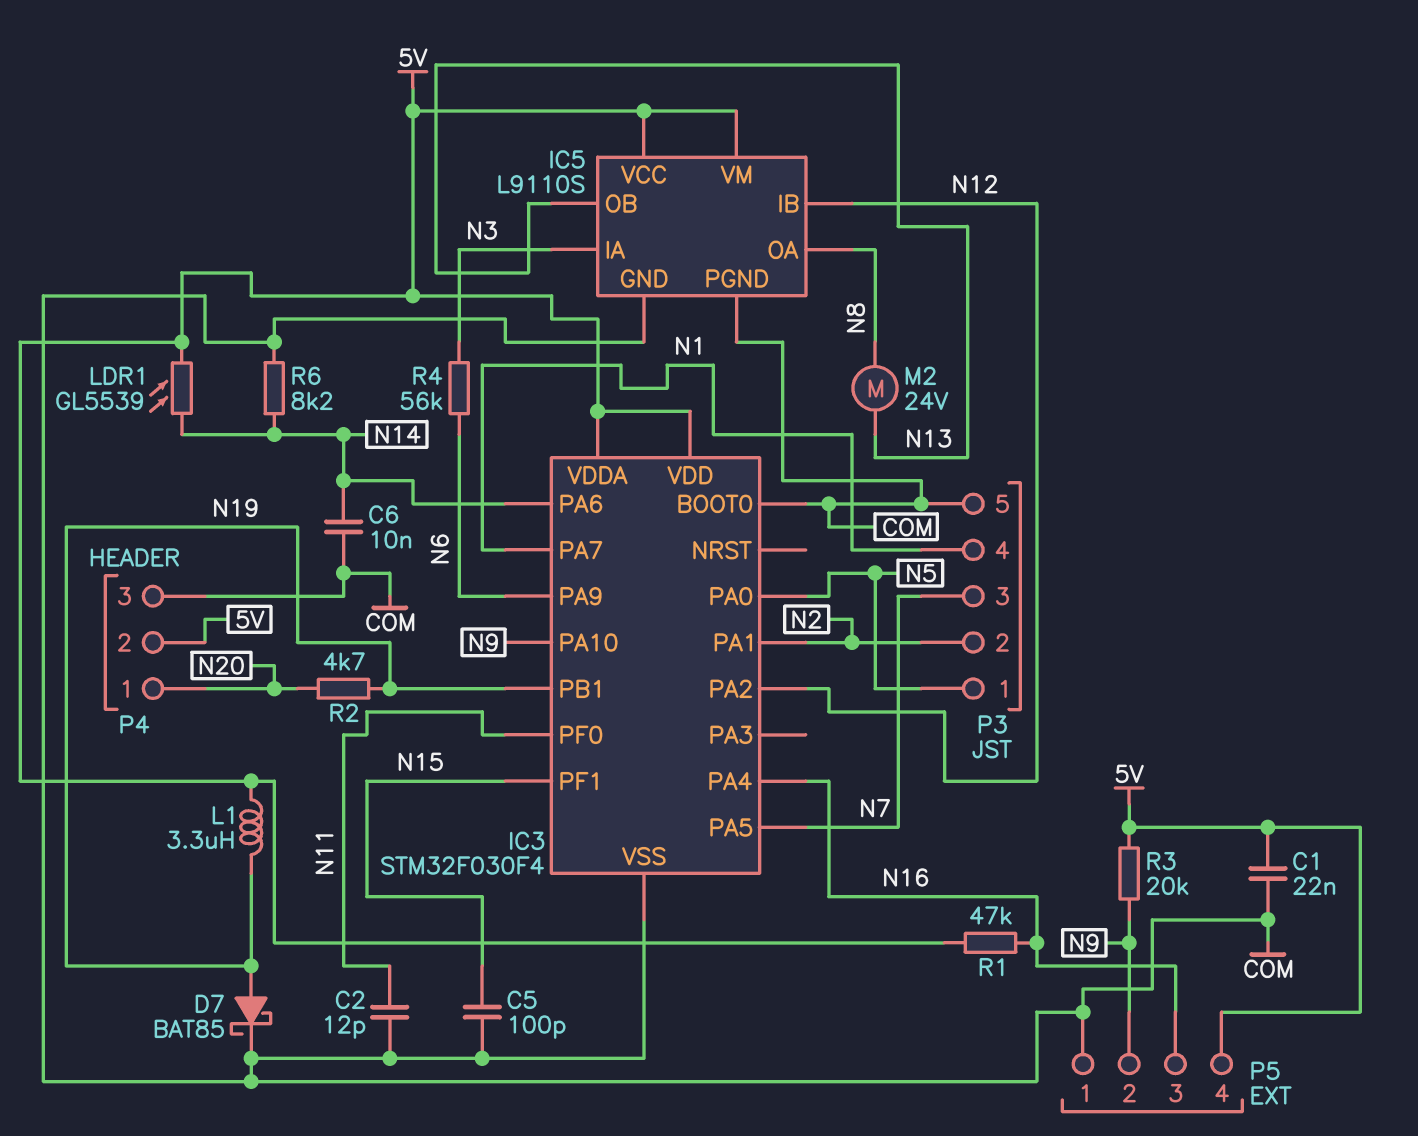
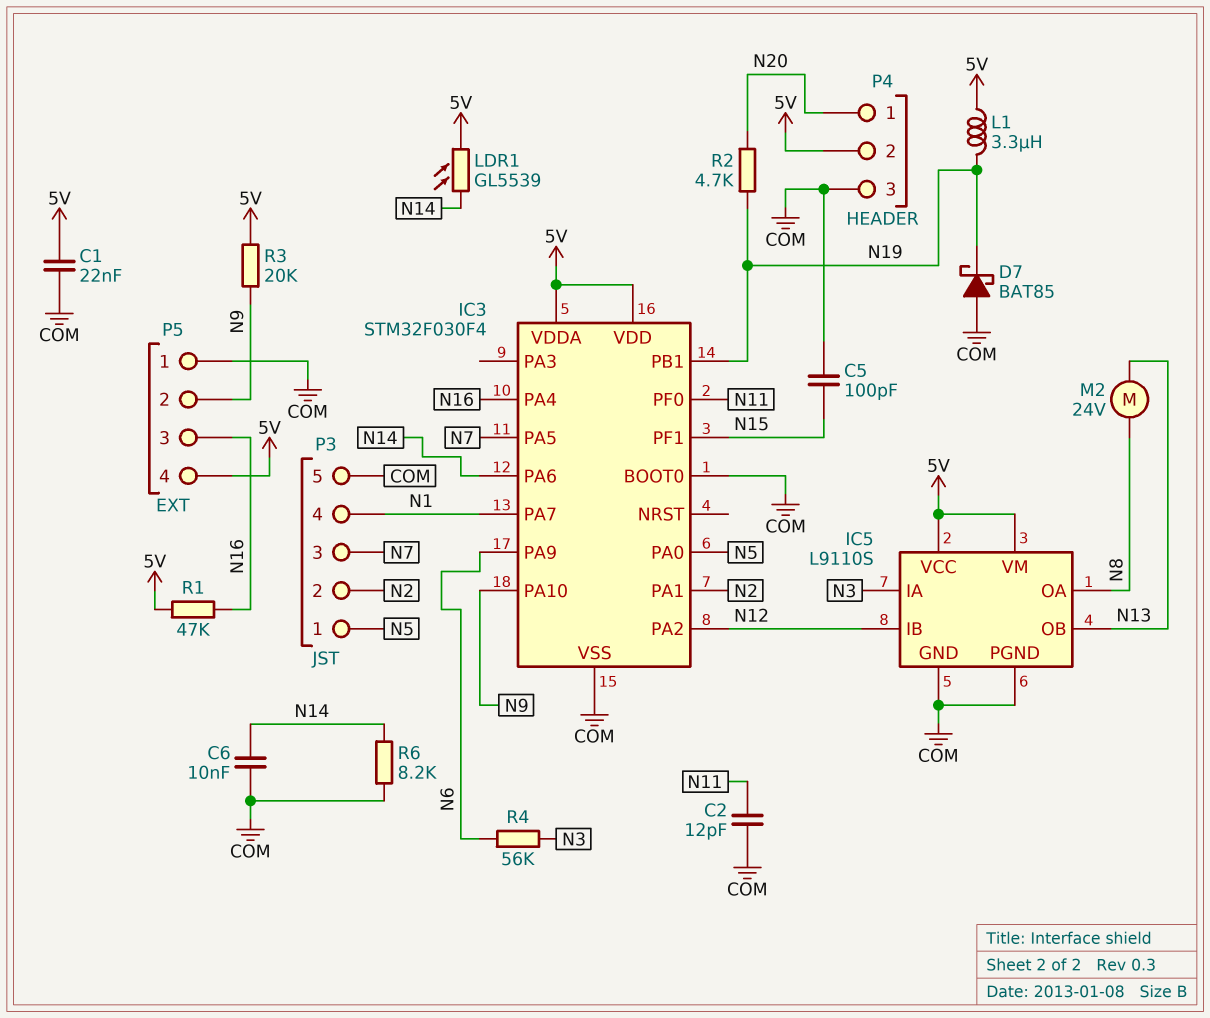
D7: schottky BAT85 (A N19, K COM) -> schottky BAT85 (A COM, K N19)

